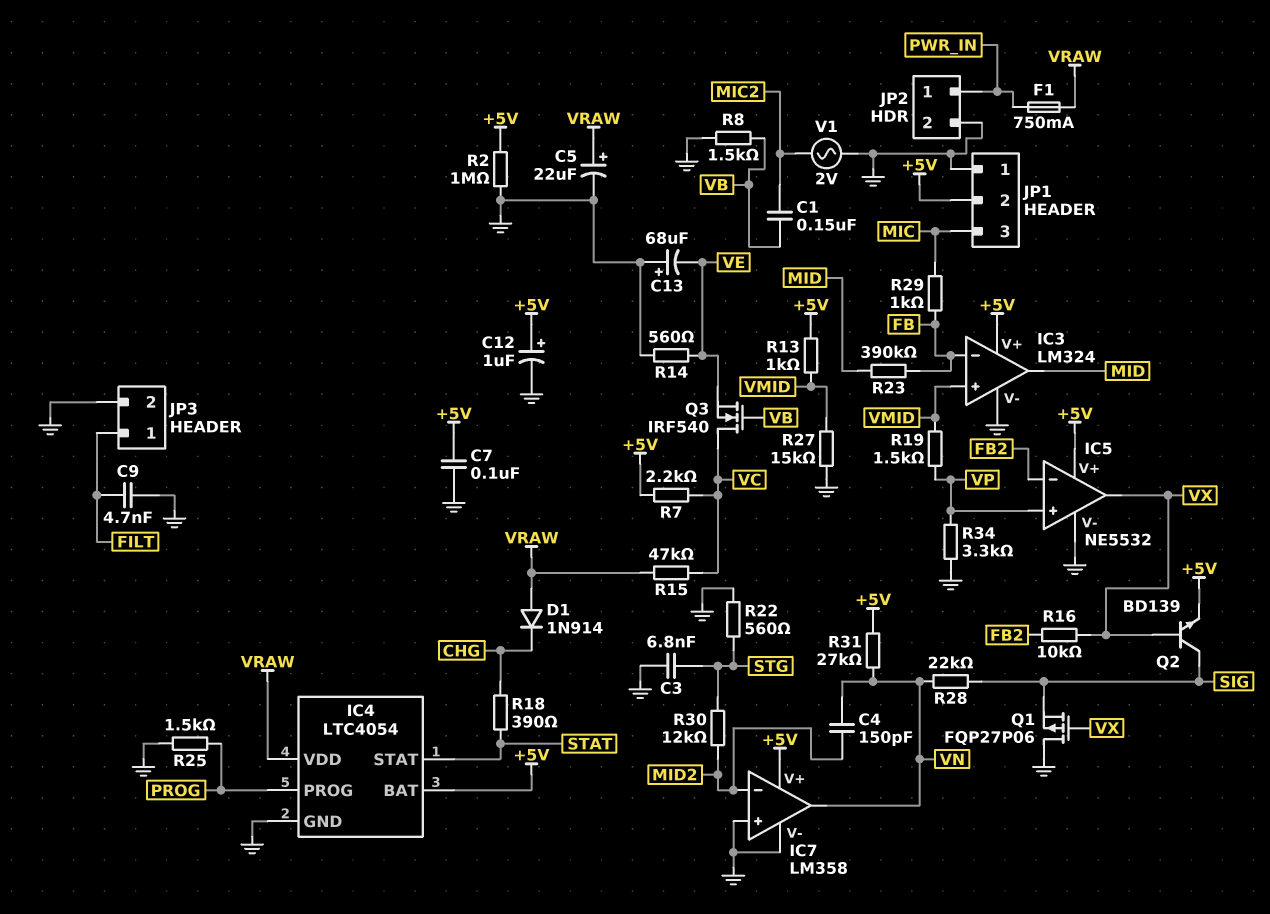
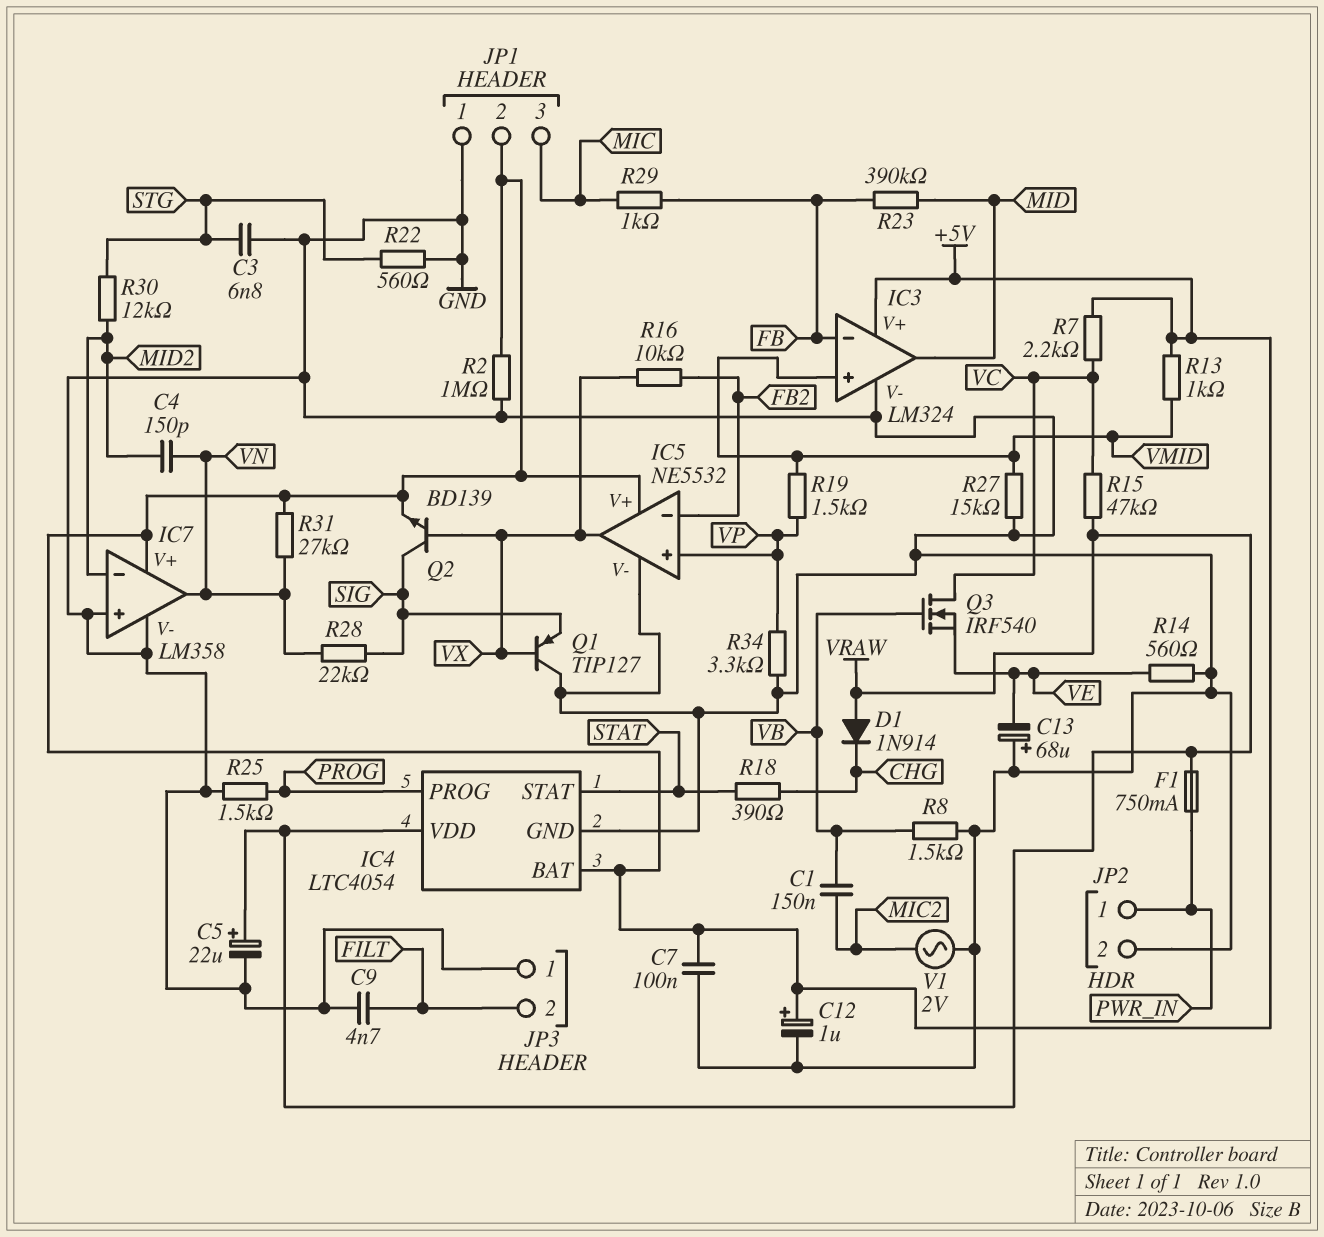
JP3 pin 1: FILT -> GND
JP3 pin 2: GND -> FILT
Q1: PMOS FQP27P06 (G VX, D GND, S SIG) -> PNP TIP127 (B VX, C GND, E SIG)

